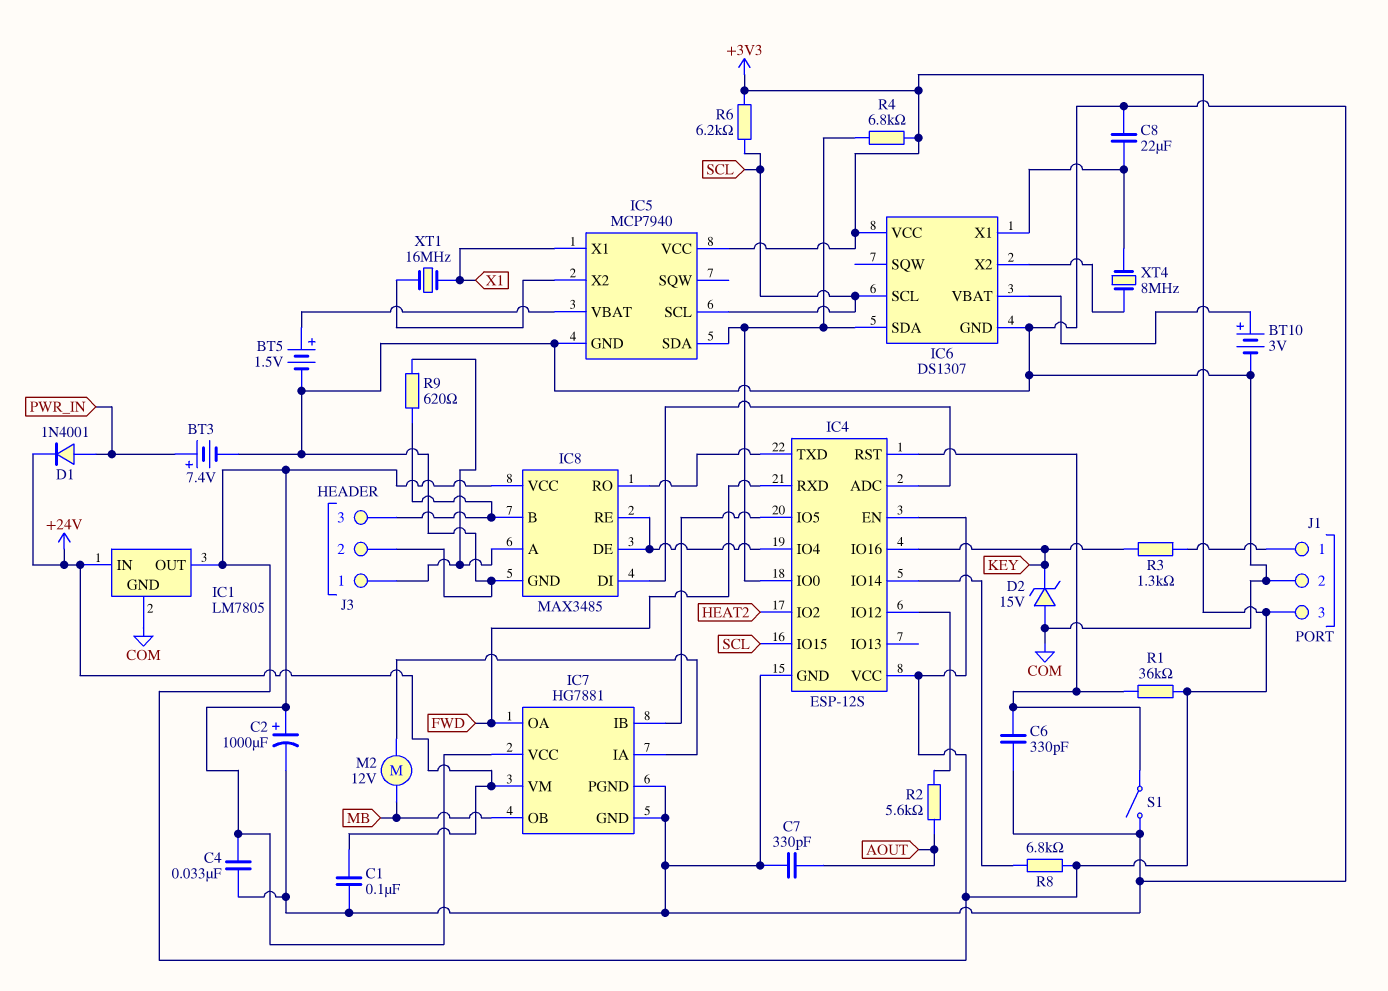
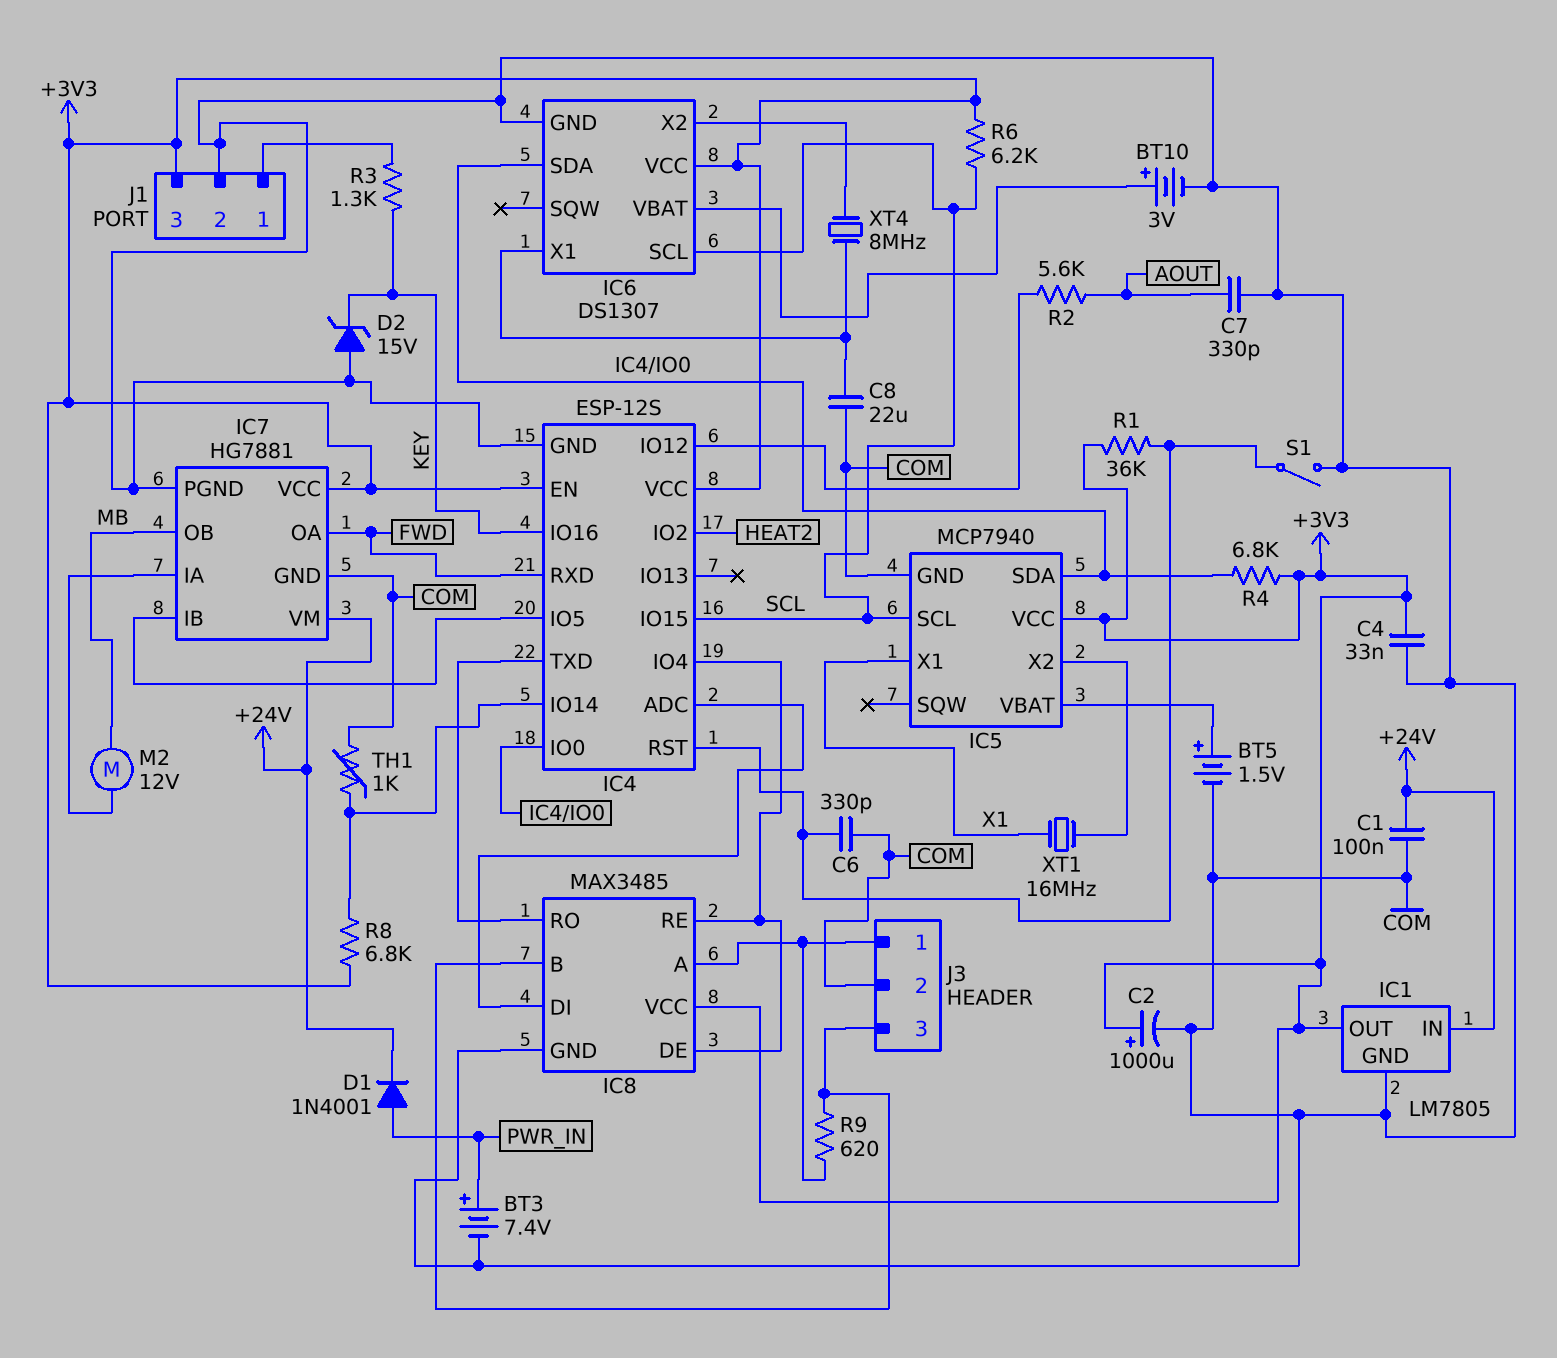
TH1: none -> 1k (COM, IC4/IO14)

